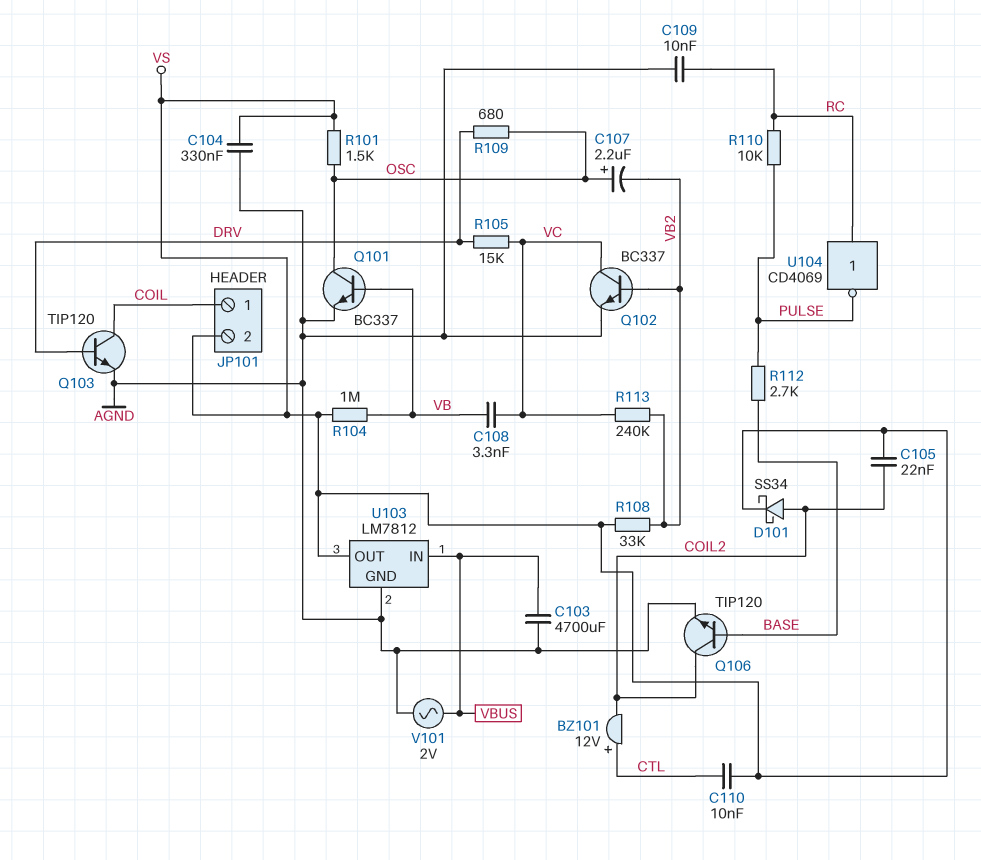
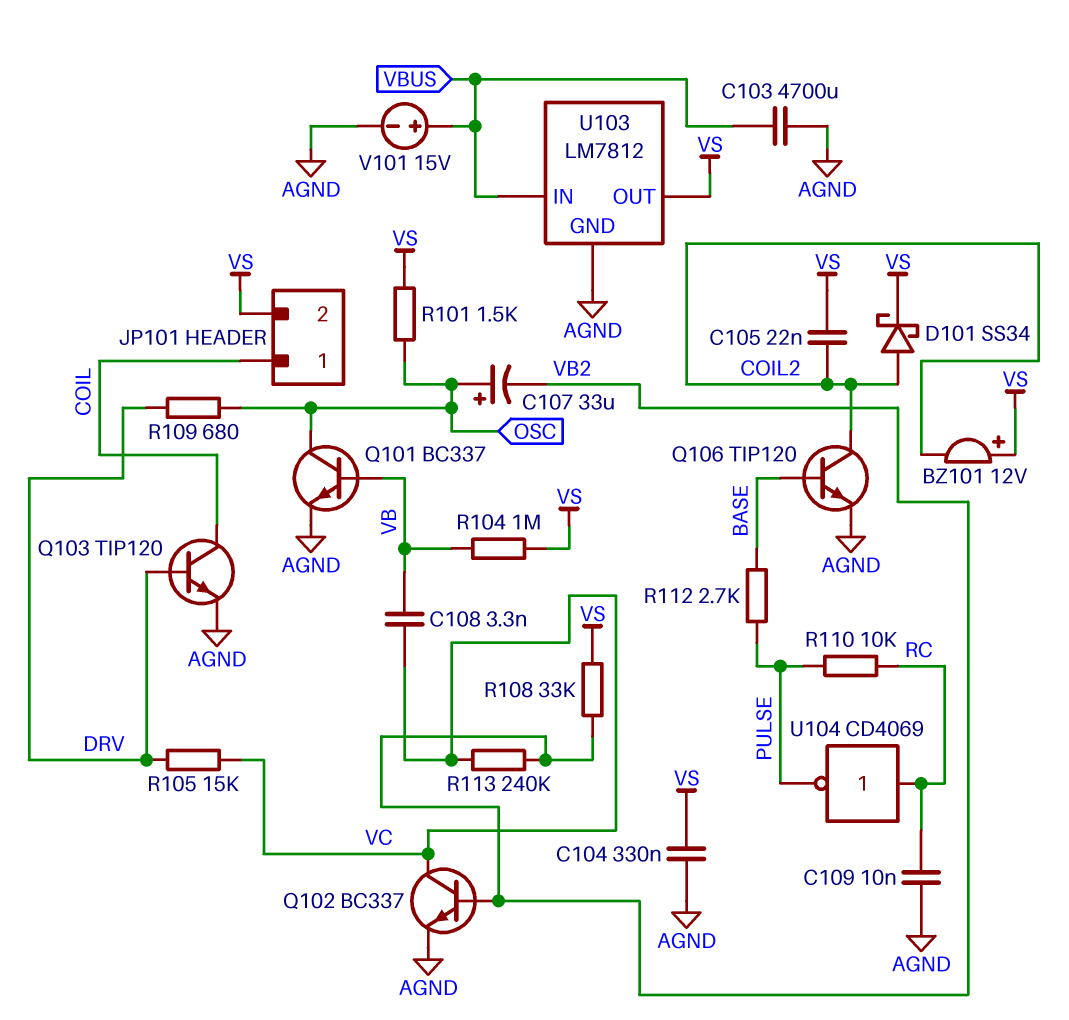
BZ101: buzzer 12V (plus CTL, minus COIL2) -> buzzer 12V (plus VS, minus COIL2)
C107: 2.2uF (plus OSC, minus VB2) -> 33uF (plus OSC, minus VB2)
C110: 10nF (CTL, VS) -> none
V101: AC 2V (AGND, VBUS) -> 15V (plus VBUS, minus AGND)

